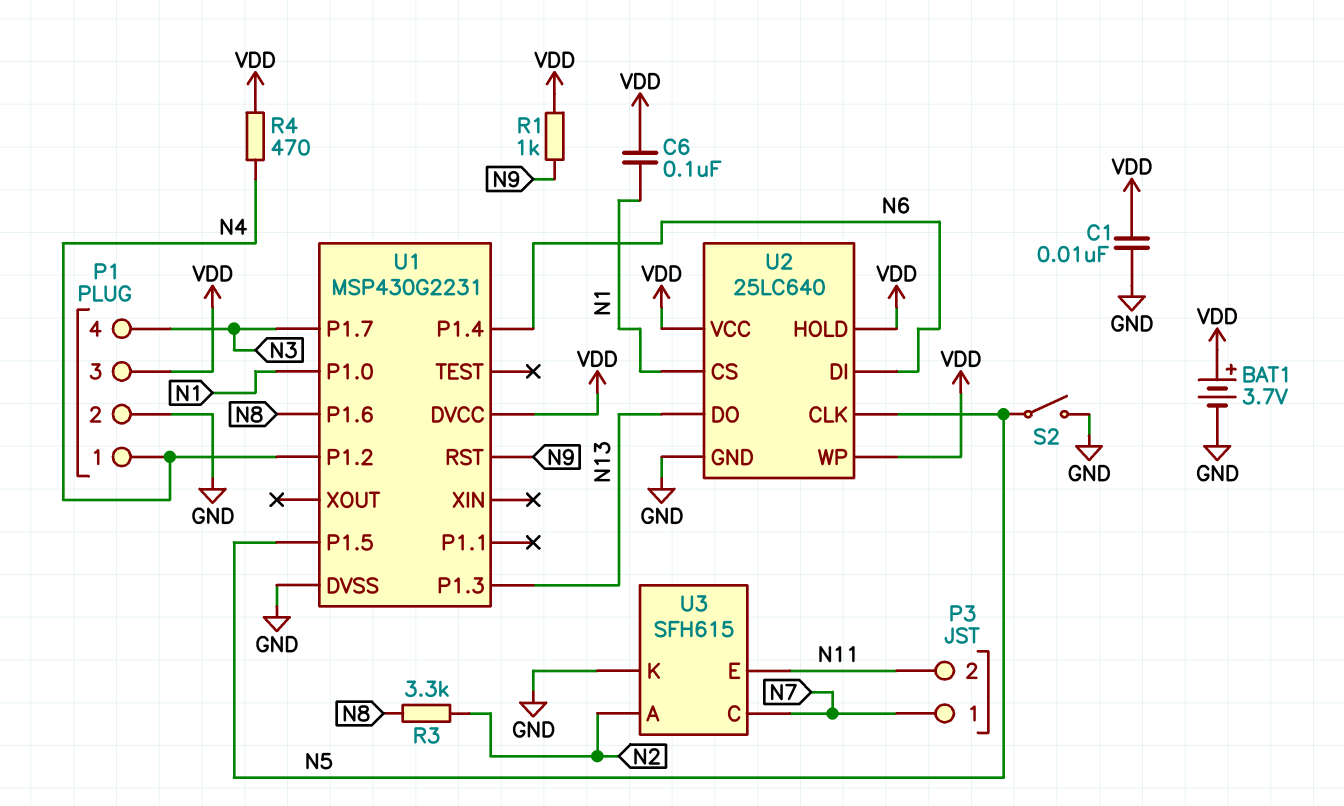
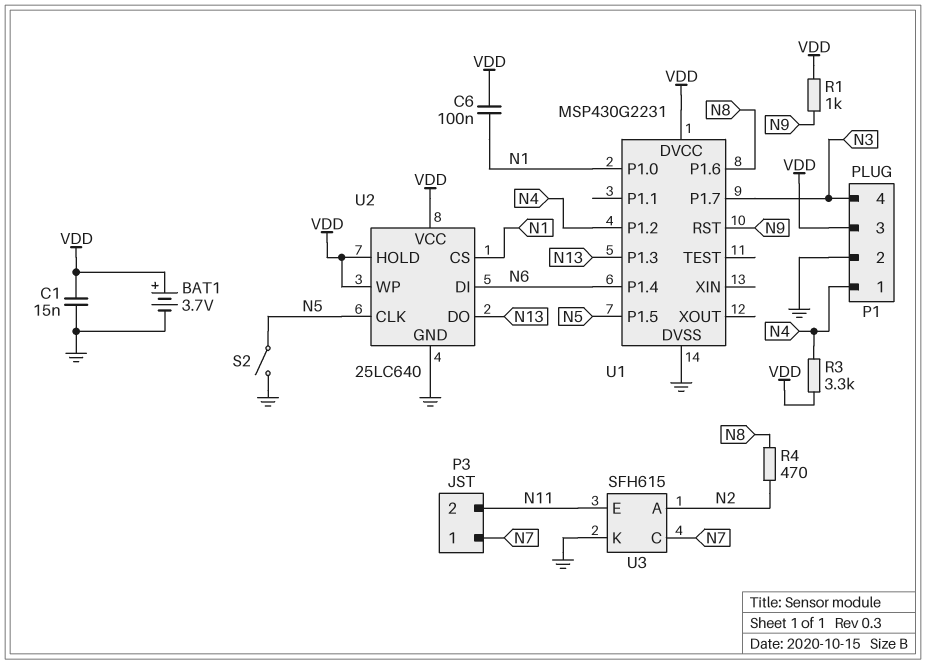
C1: 10nF (GND, VDD) -> 15nF (GND, VDD)
R3: 3.3k (N2, N8) -> 3.3k (N4, VDD)
R4: 470 (N4, VDD) -> 470 (N2, N8)

